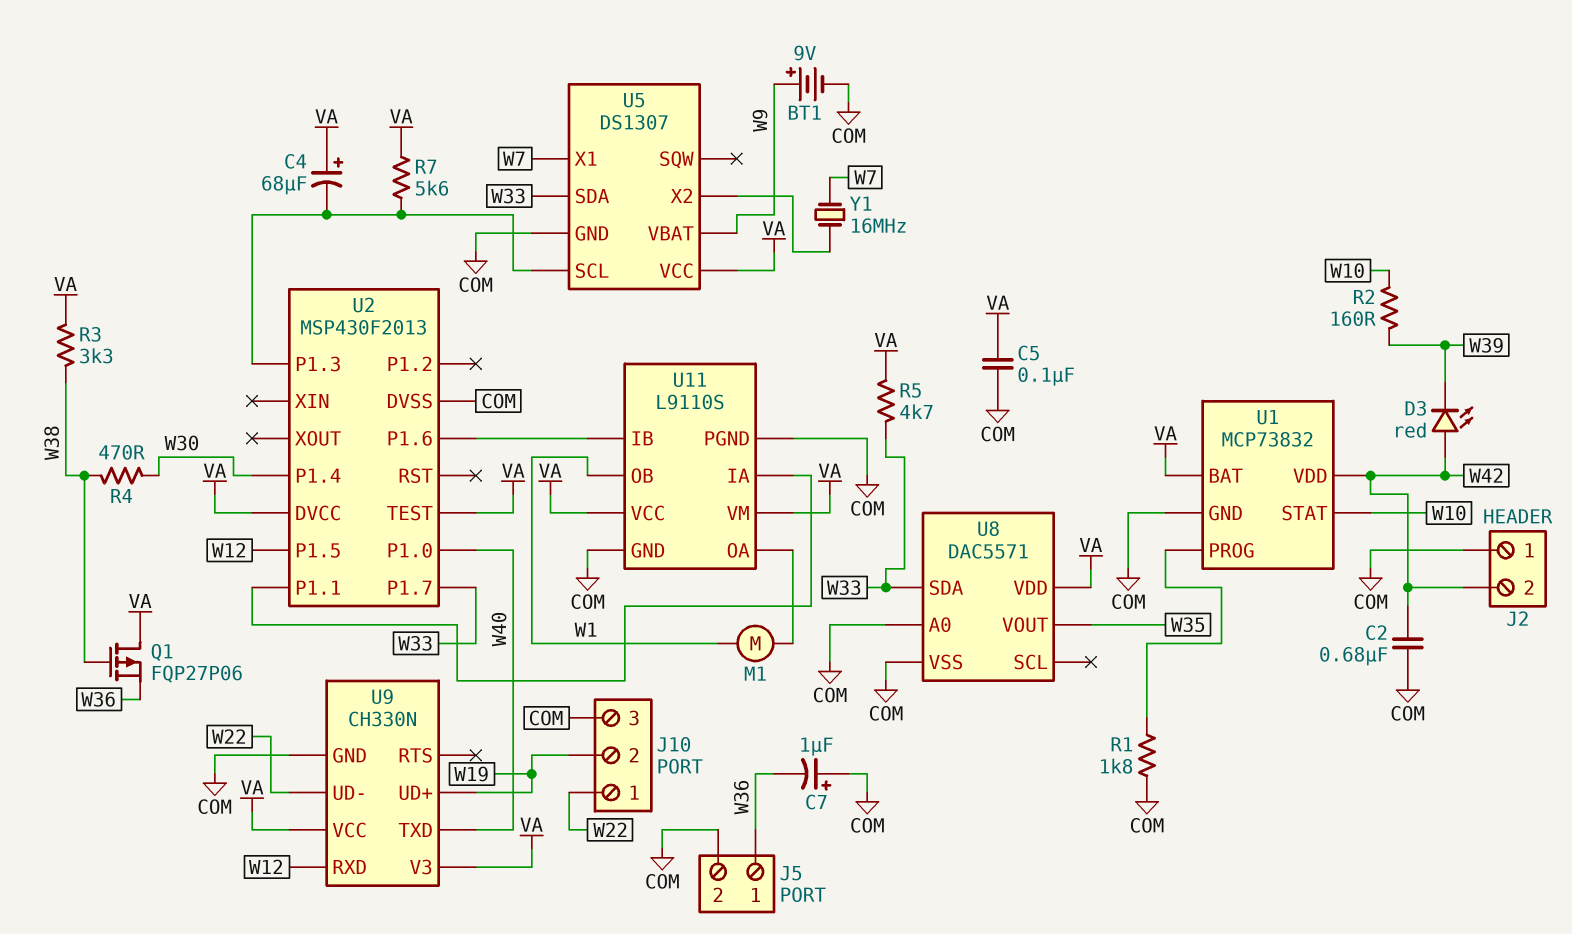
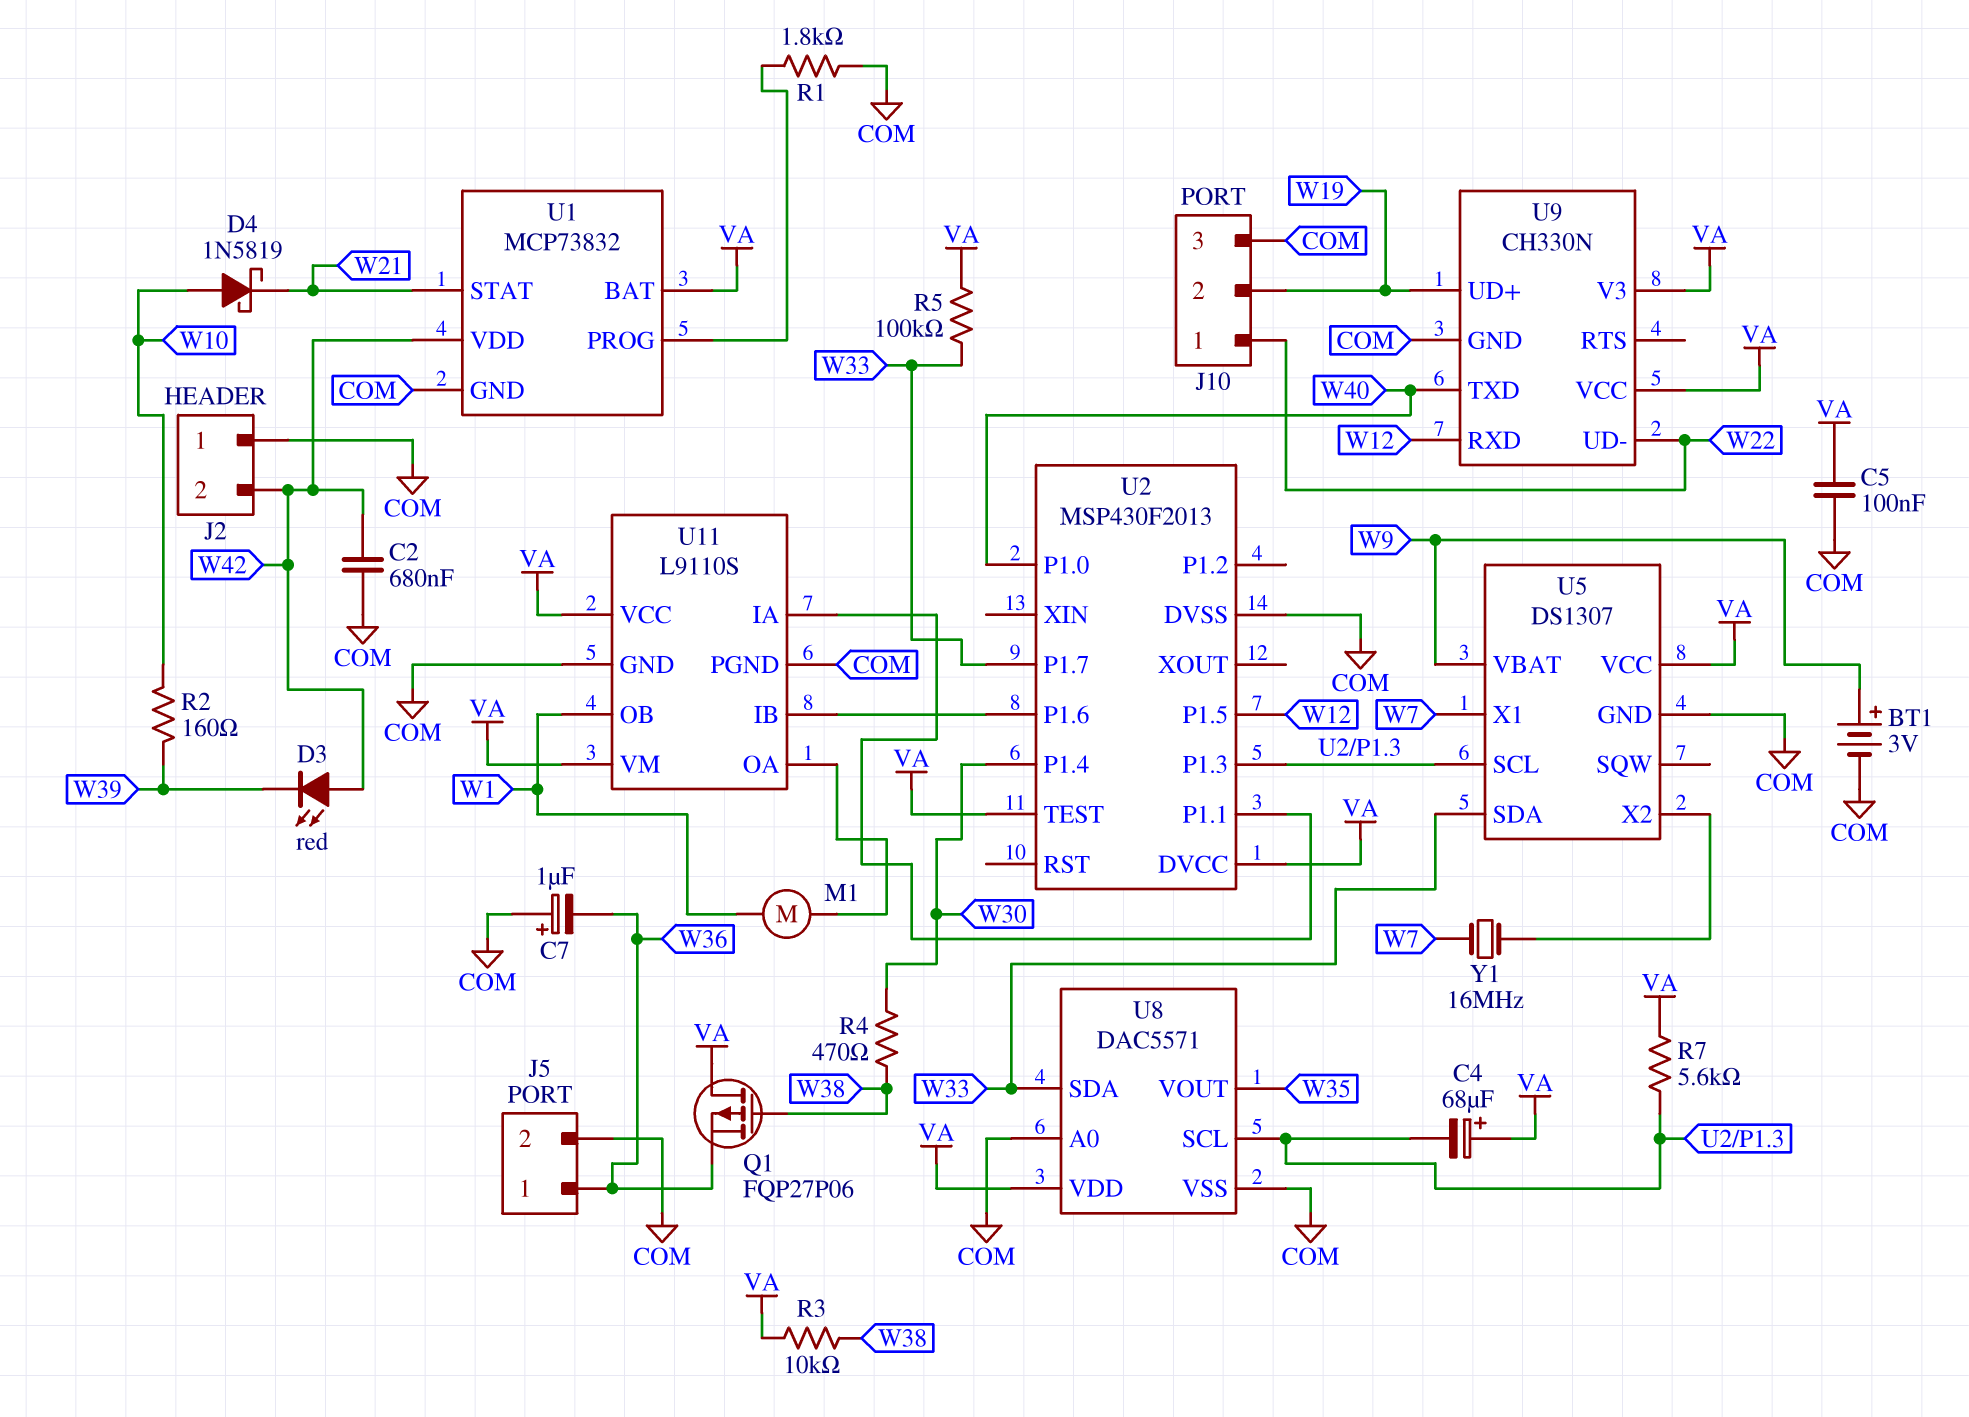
BT1: 9V (plus W9, minus COM) -> 3V (plus W9, minus COM)
D4: none -> schottky 1N5819 (A W10, K W21)
R3: 3.3k (VA, W38) -> 10k (VA, W38)
R5: 4.7k (VA, W33) -> 100k (VA, W33)
U1 pin STAT: W10 -> W21
U8 pin SCL: none -> U2/P1.3

